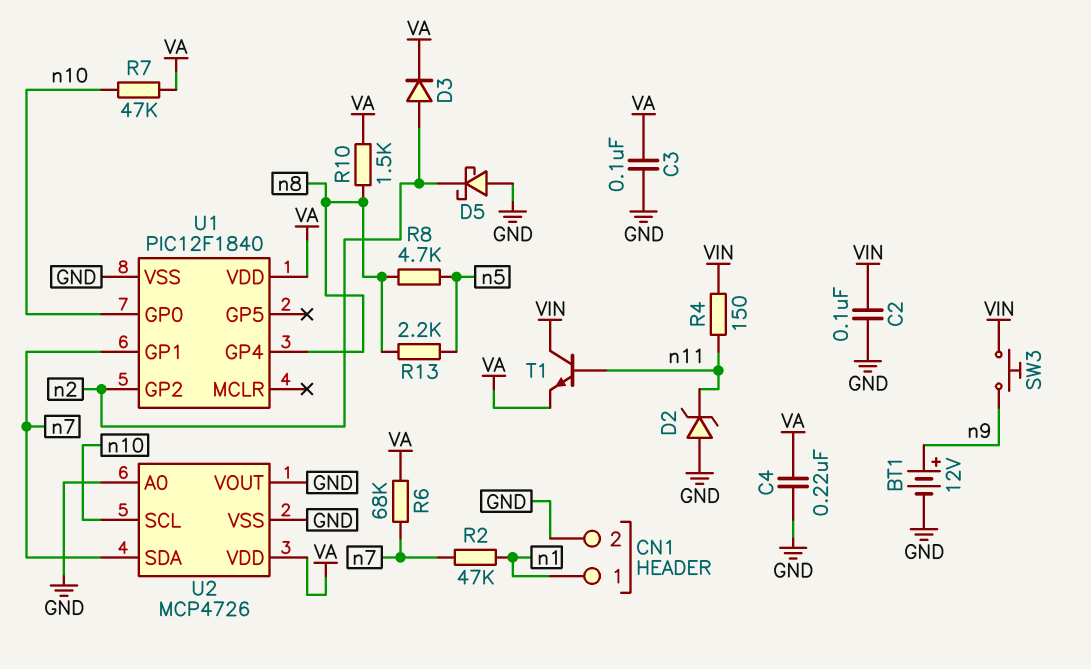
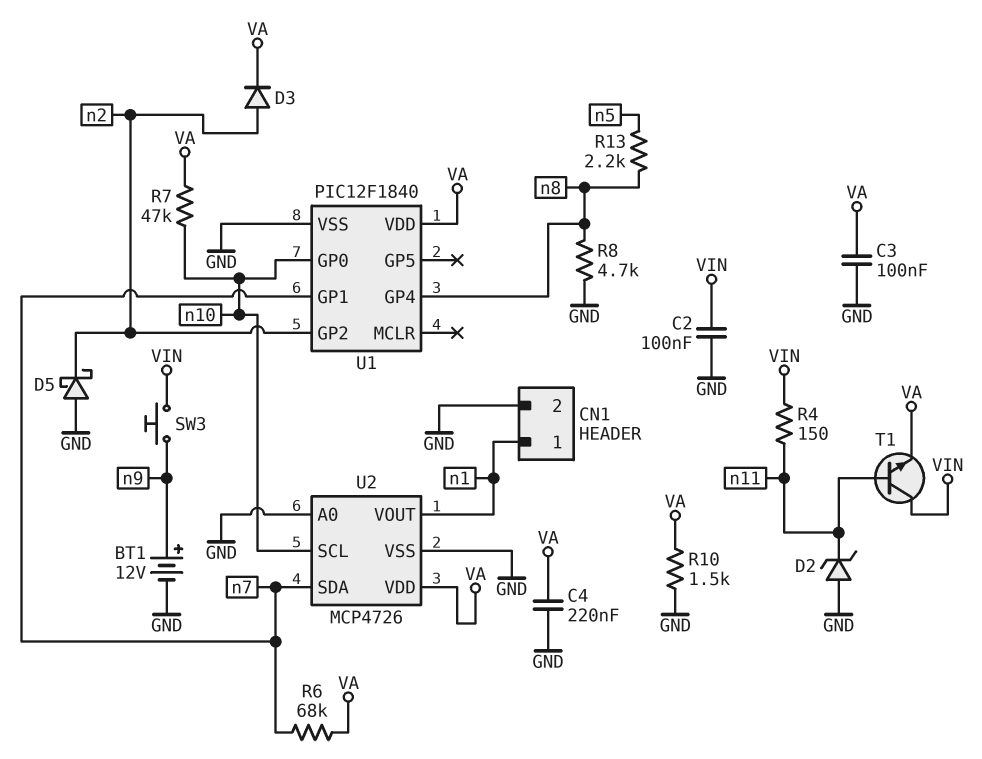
R2: 47k (n1, n7) -> none
R8: 4.7k (n5, n8) -> 4.7k (GND, n8)
R10: 1.5k (VA, n8) -> 1.5k (GND, VA)
U2 pin VOUT: GND -> n1

